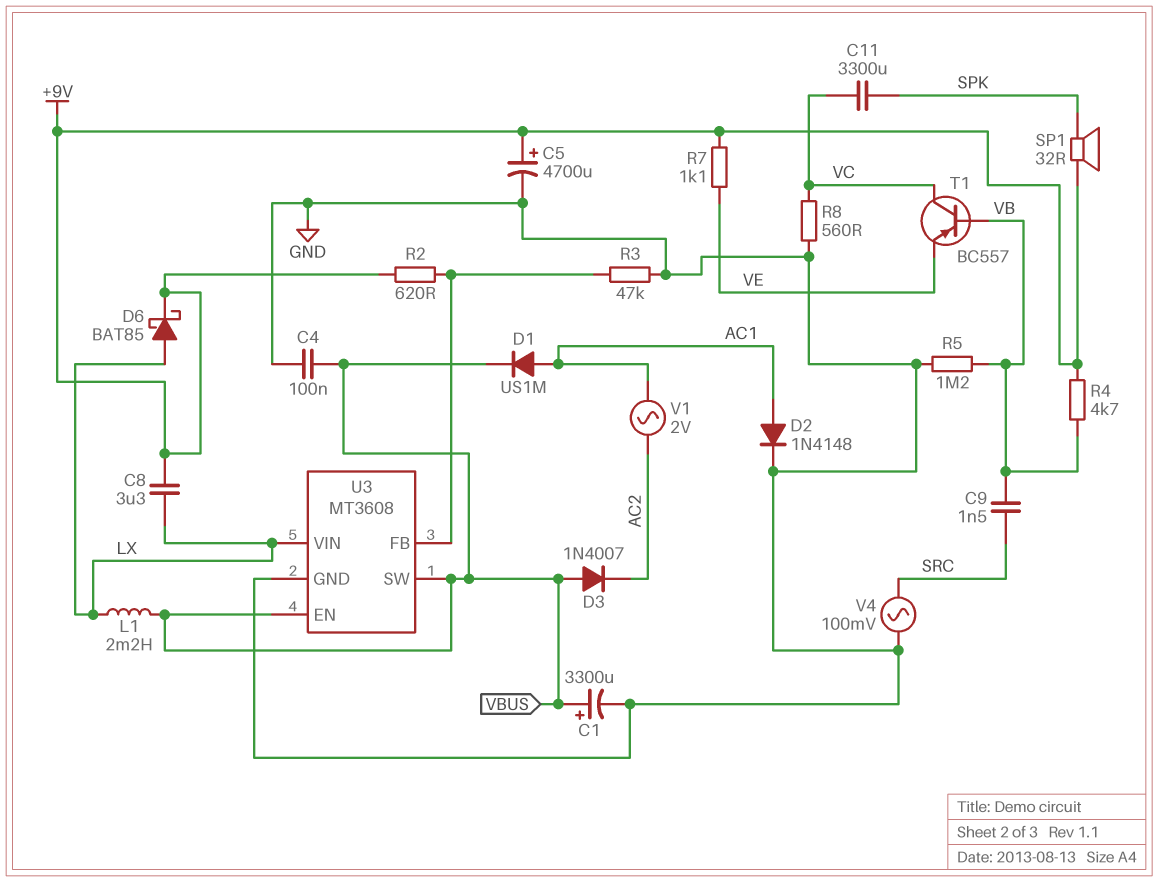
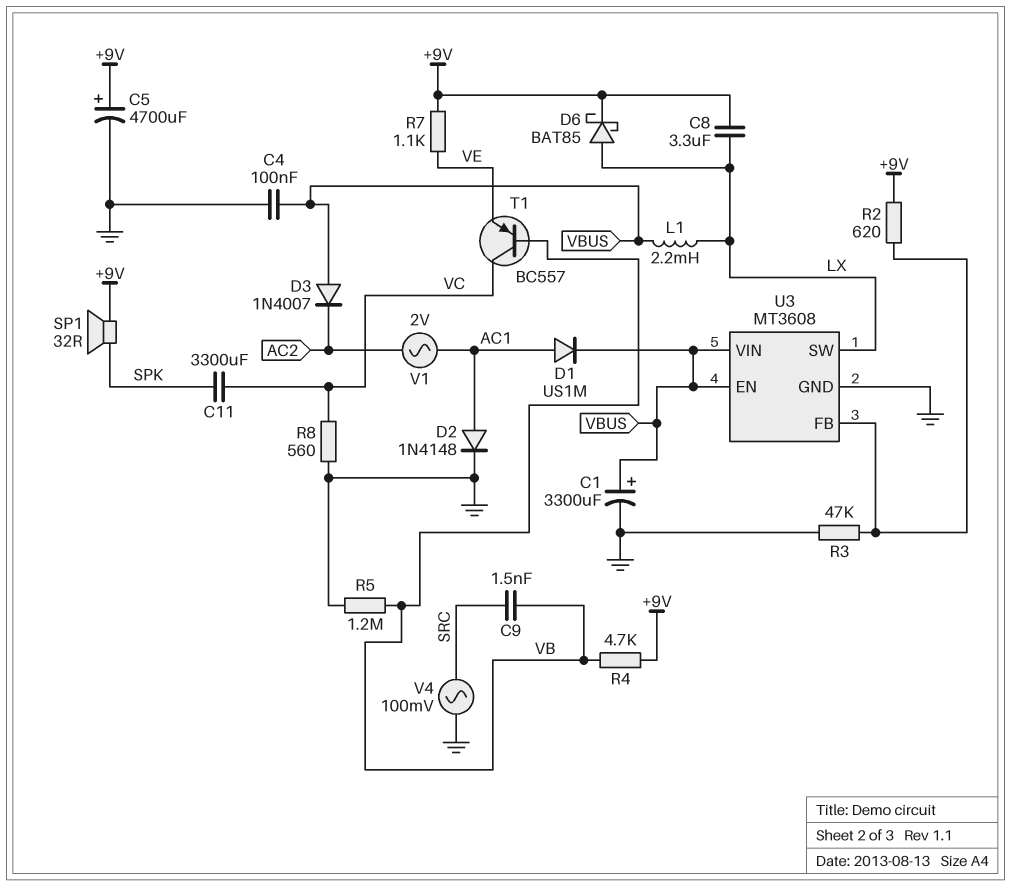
U3 pin SW: VBUS -> LX
U3 pin VIN: LX -> VBUS

